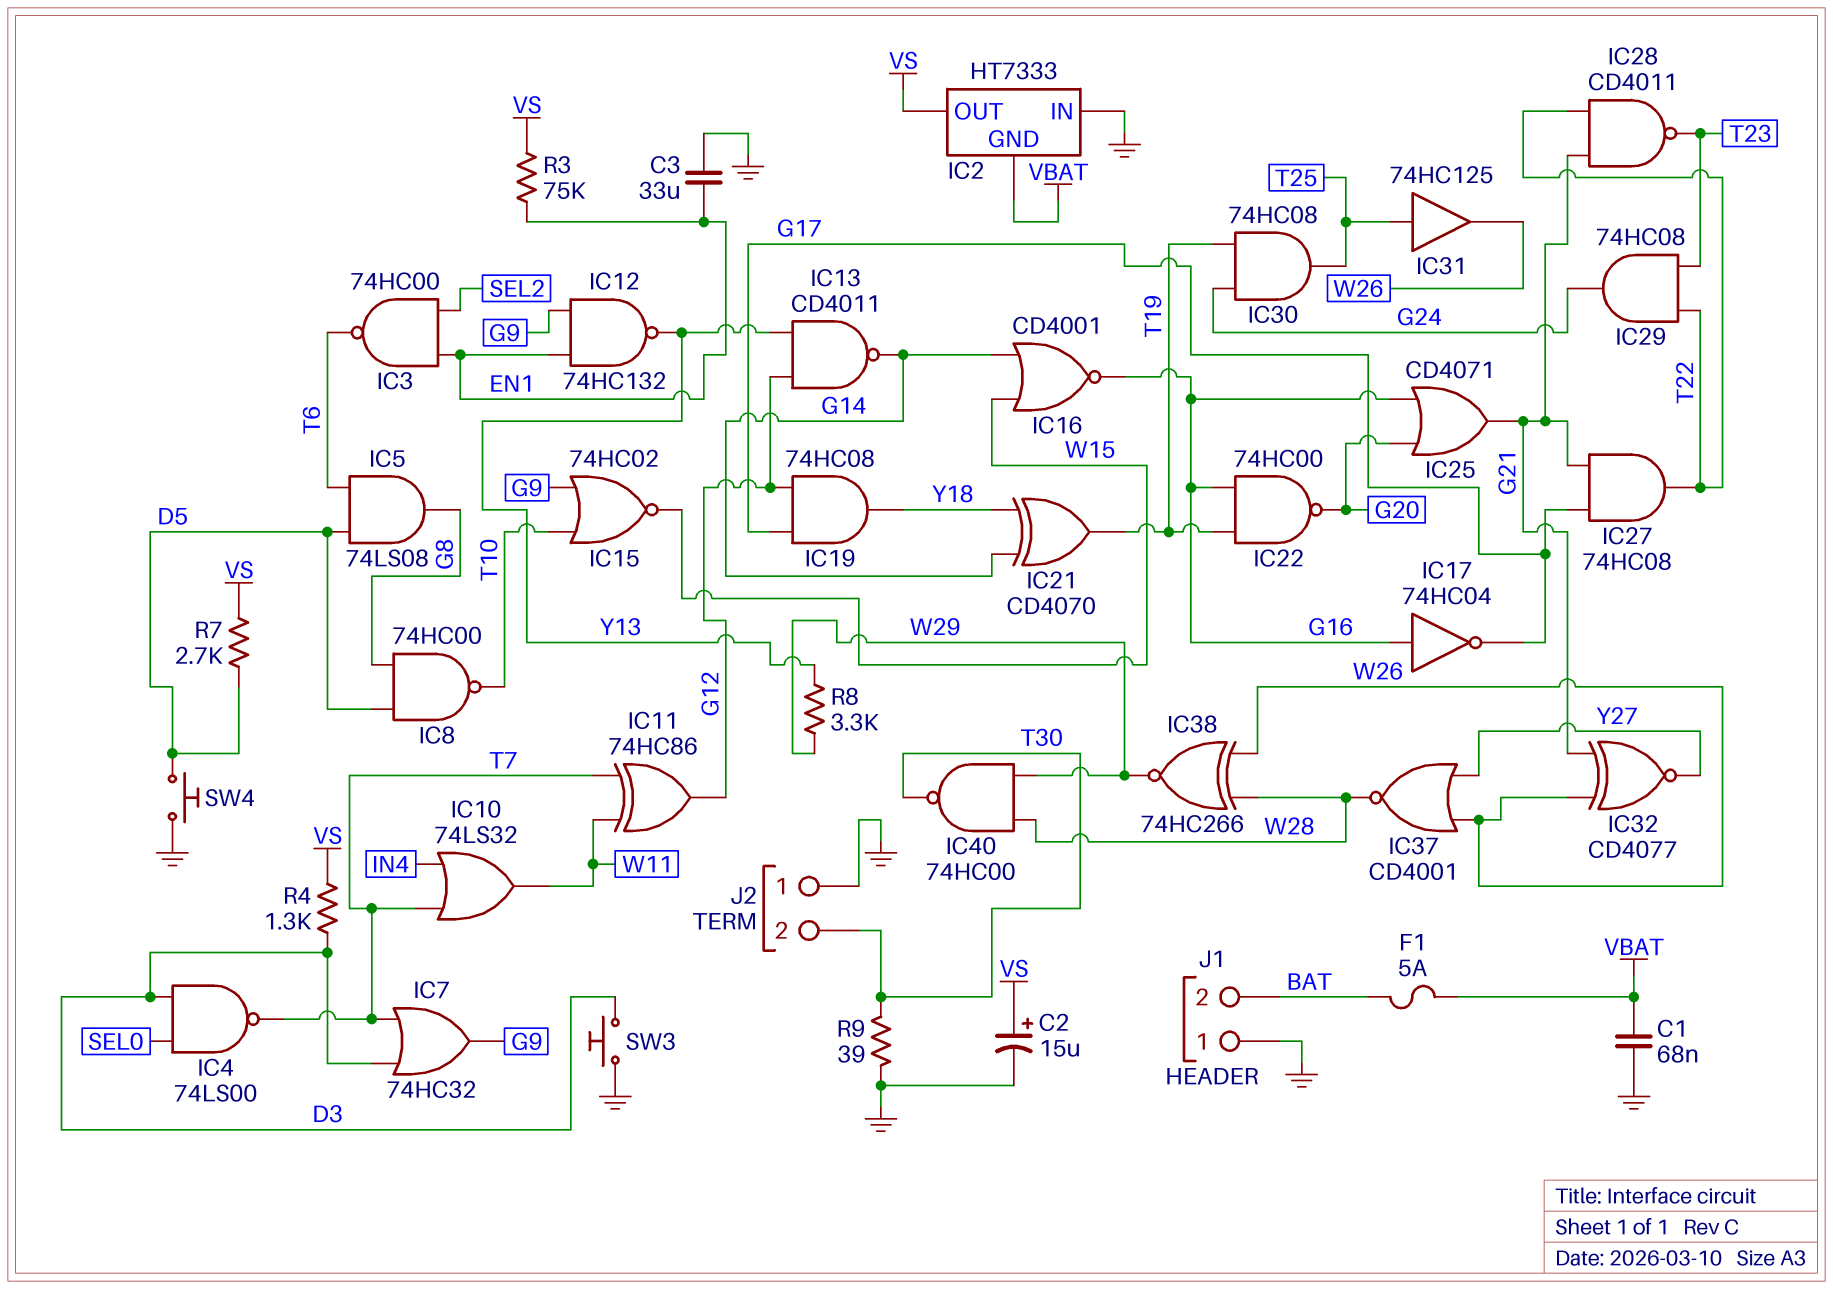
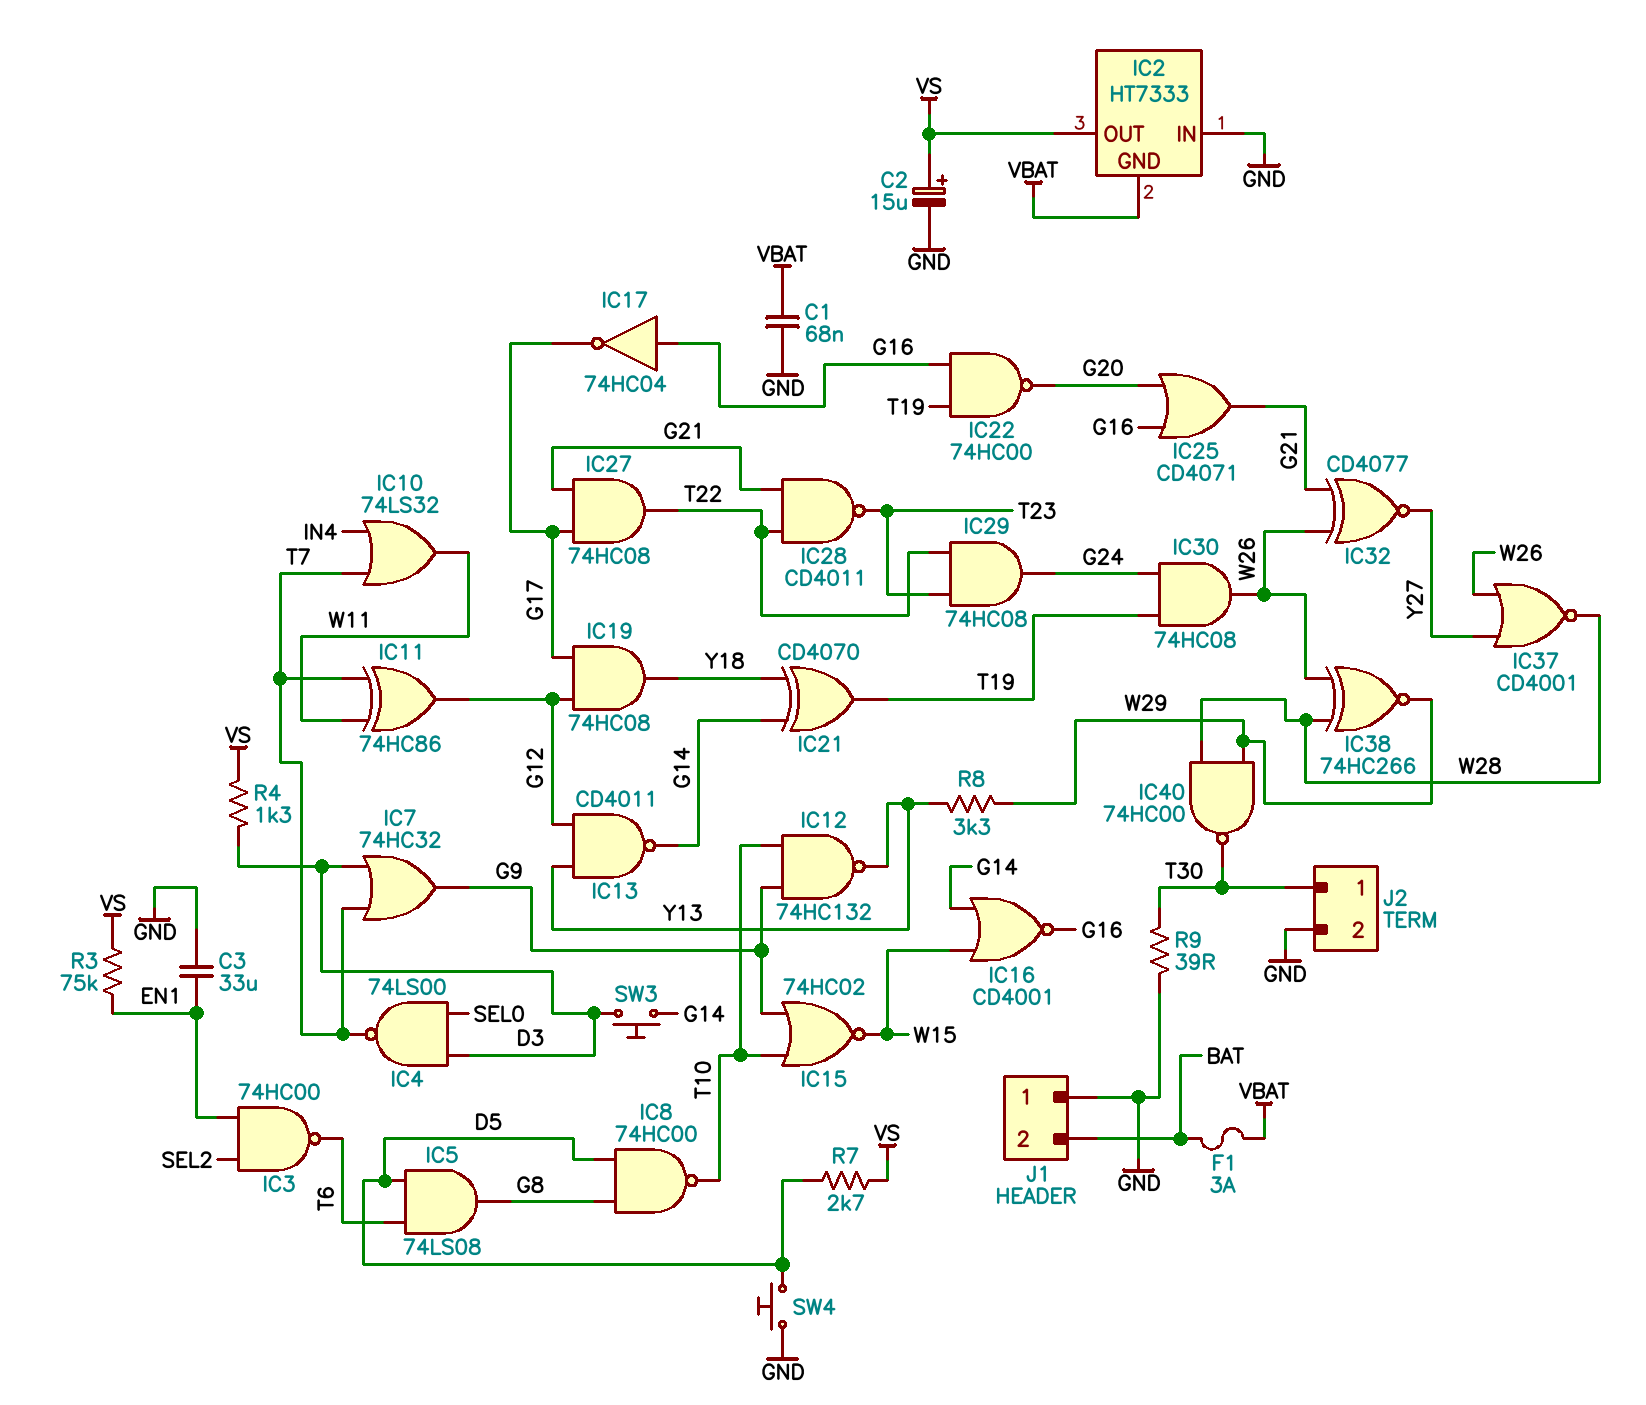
F1: 5A (BAT, VBAT) -> 3A (BAT, VBAT)
IC12: NAND 74HC132 (in EN1, in G9, out Y13) -> NAND 74HC132 (in G9, in T10, out Y13)
IC30: AND 74HC08 (in G24, in T19, out T25) -> AND 74HC08 (in G24, in T19, out W26)
IC31: buffer 74HC125 (in T25, out W26) -> none
J2 pin 1: GND -> T30
J2 pin 2: T30 -> GND
SW3: button (D3, GND) -> button (D3, G14)

